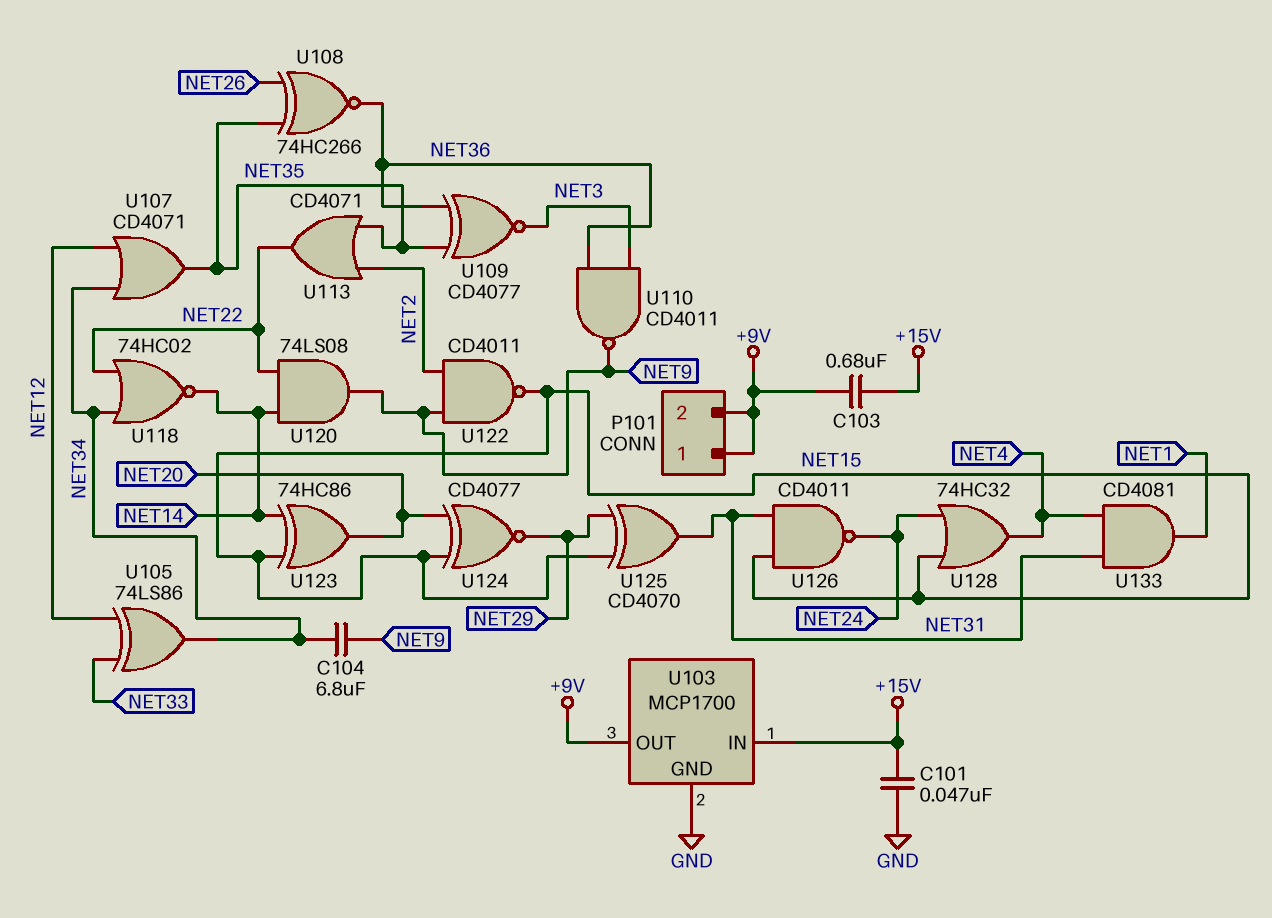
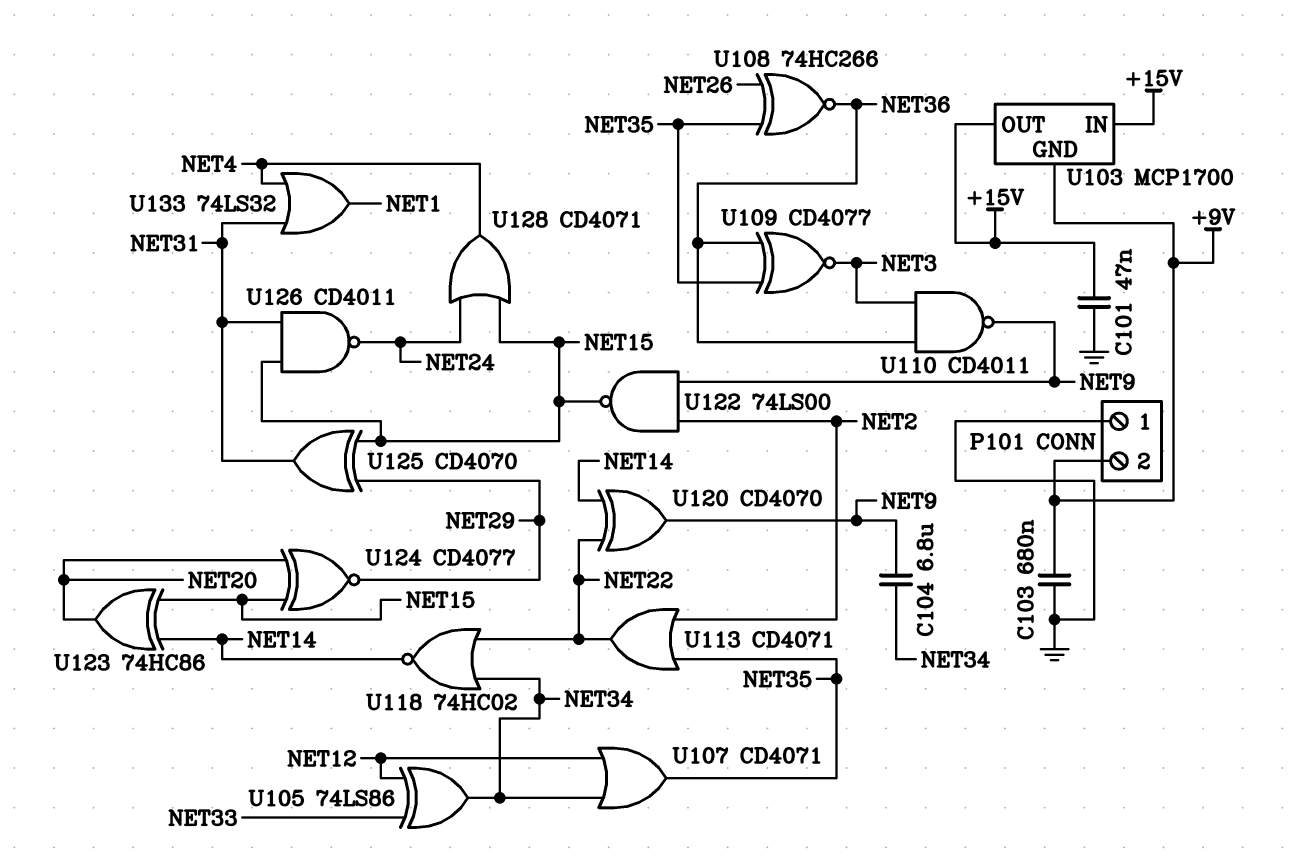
C103: 680nF (+9V, +15V) -> 680nF (+9V, GND)
P101 pin 1: +9V -> GND
U103 pin GND: GND -> +9V
U103 pin OUT: +9V -> +15V
U120: AND 74LS08 (in NET14, in NET22, out NET9) -> XOR CD4070 (in NET14, in NET22, out NET9)
U122: NAND CD4011 (in NET2, in NET9, out NET15) -> NAND 74LS00 (in NET2, in NET9, out NET15)
U128: OR 74HC32 (in NET15, in NET24, out NET4) -> OR CD4071 (in NET15, in NET24, out NET4)
U133: AND CD4081 (in NET4, in NET31, out NET1) -> OR 74LS32 (in NET4, in NET31, out NET1)

